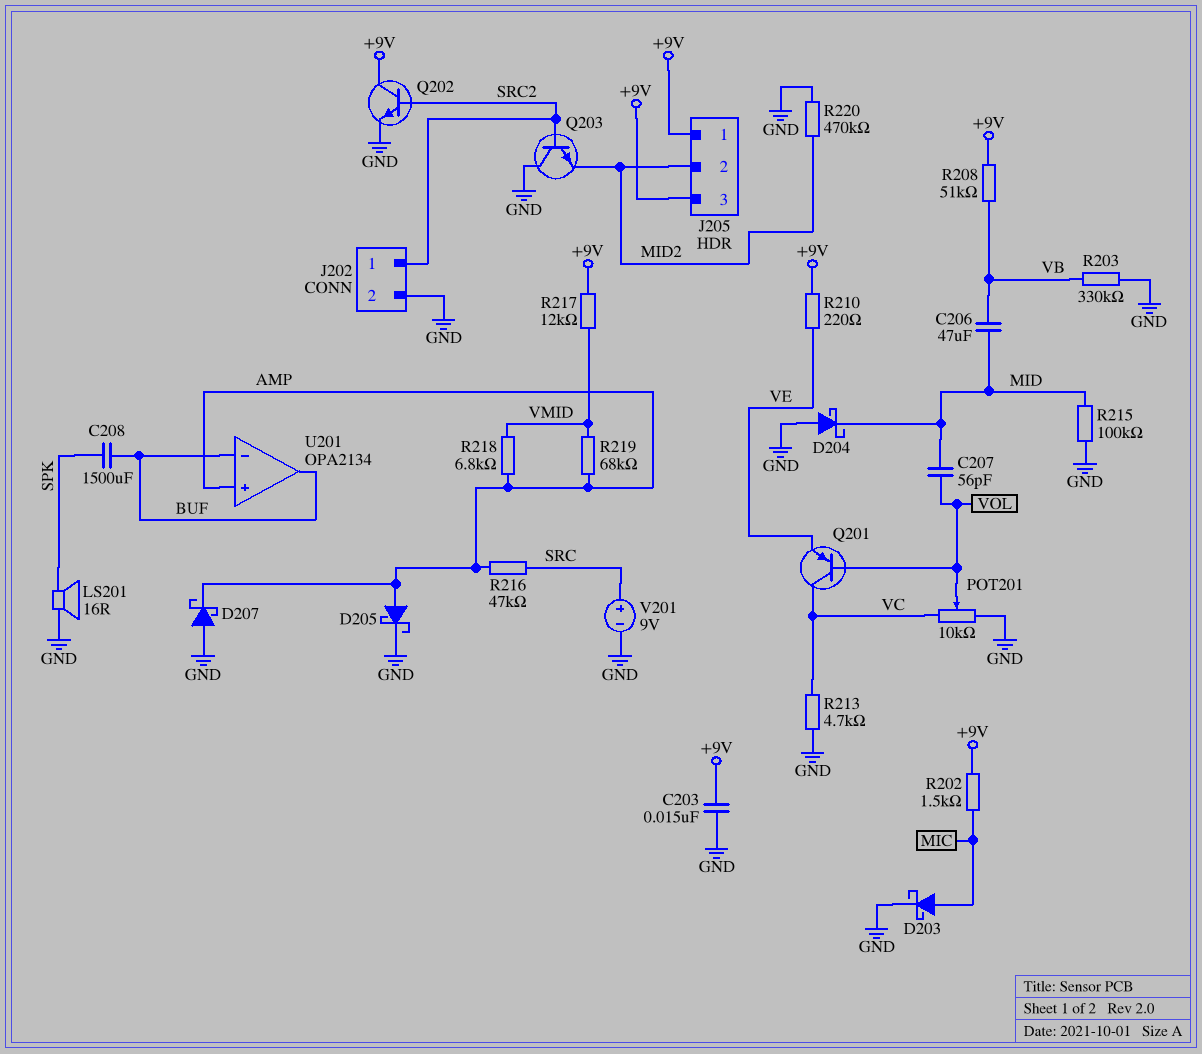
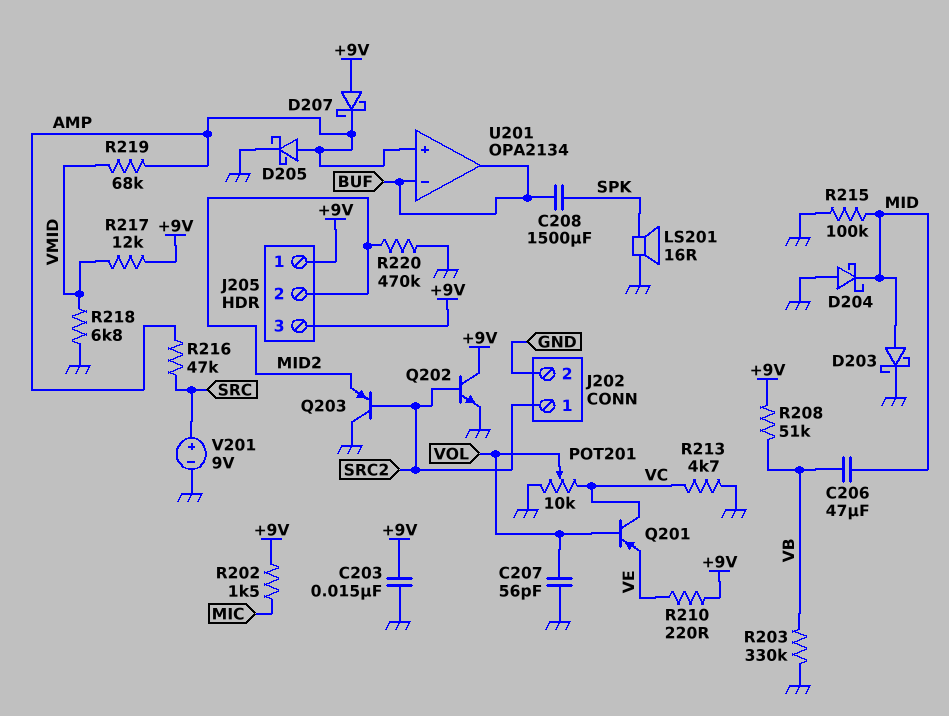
C207: 56pF (MID, VOL) -> 56pF (GND, VOL)
D203: schottky (A MIC, K GND) -> schottky (A MID, K GND)
D207: schottky (A GND, K AMP) -> schottky (A +9V, K AMP)
Q203: NPN (B SRC2, C GND, E MID2) -> PNP (B SRC2, C GND, E MID2)
R218: 6.8k (AMP, VMID) -> 6.8k (GND, VMID)

